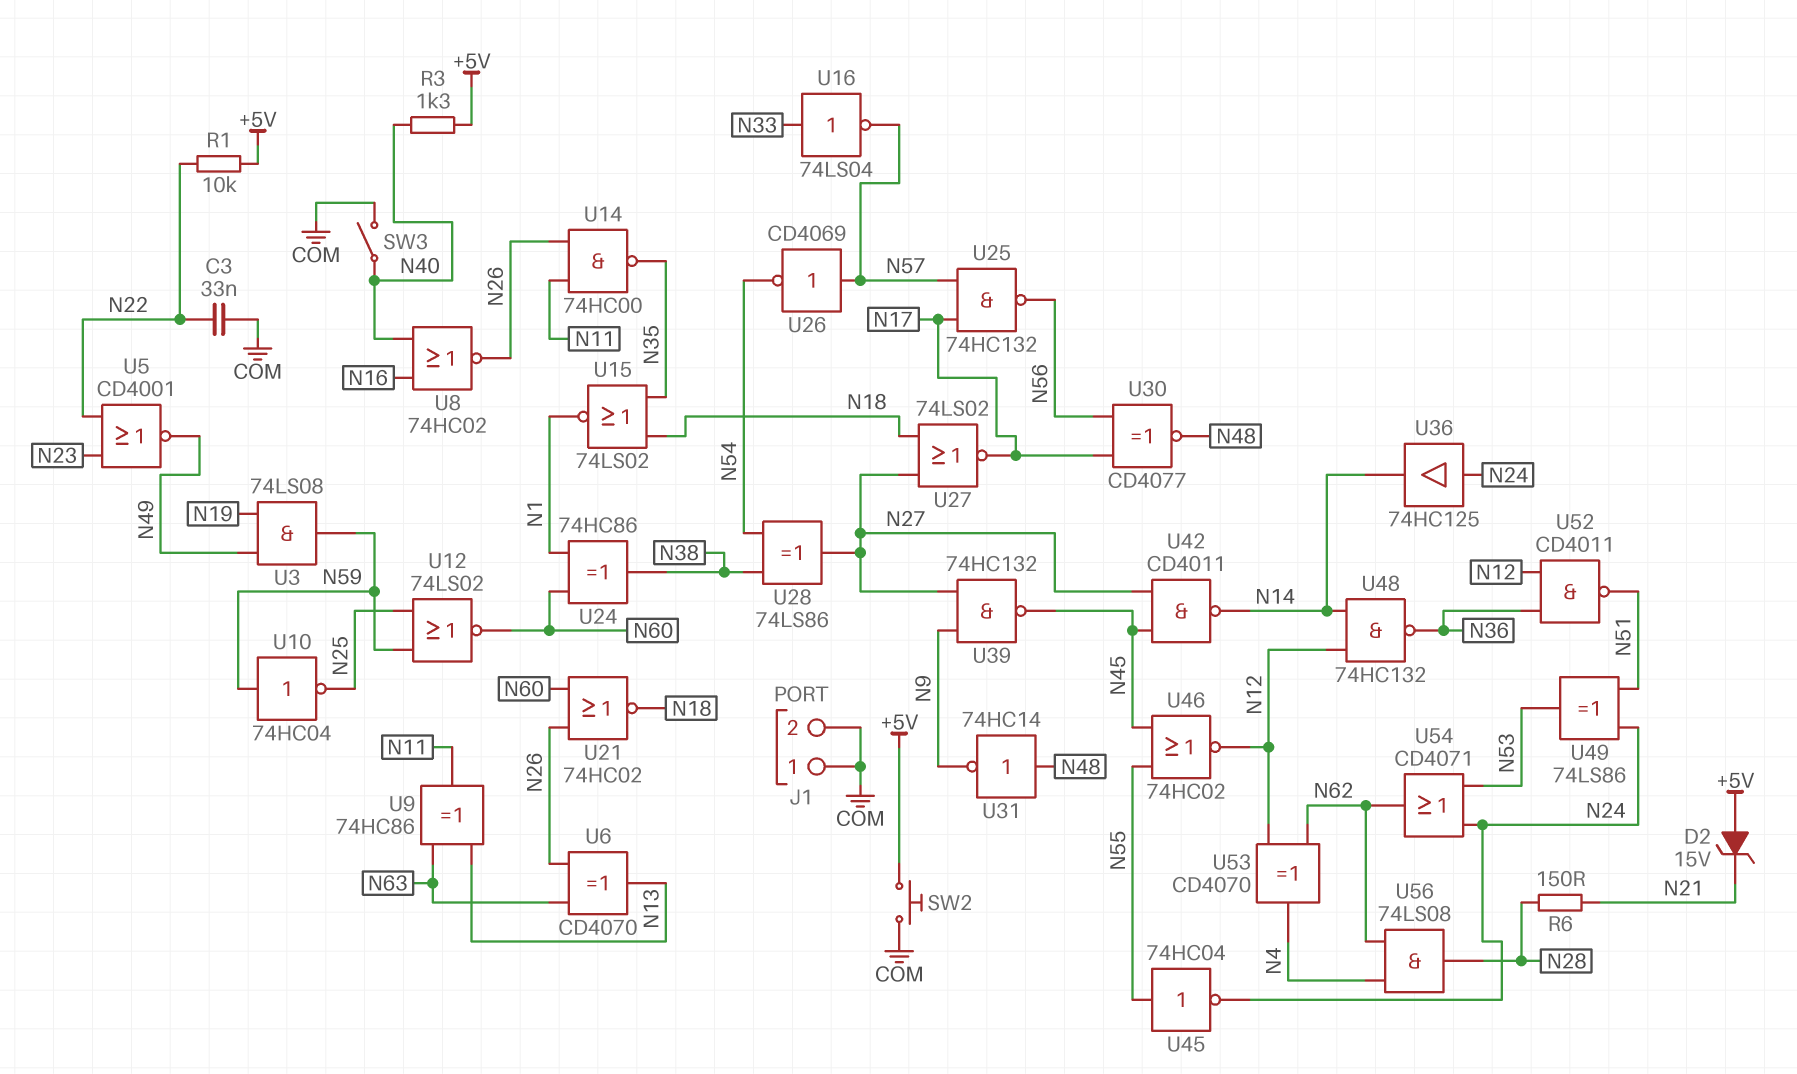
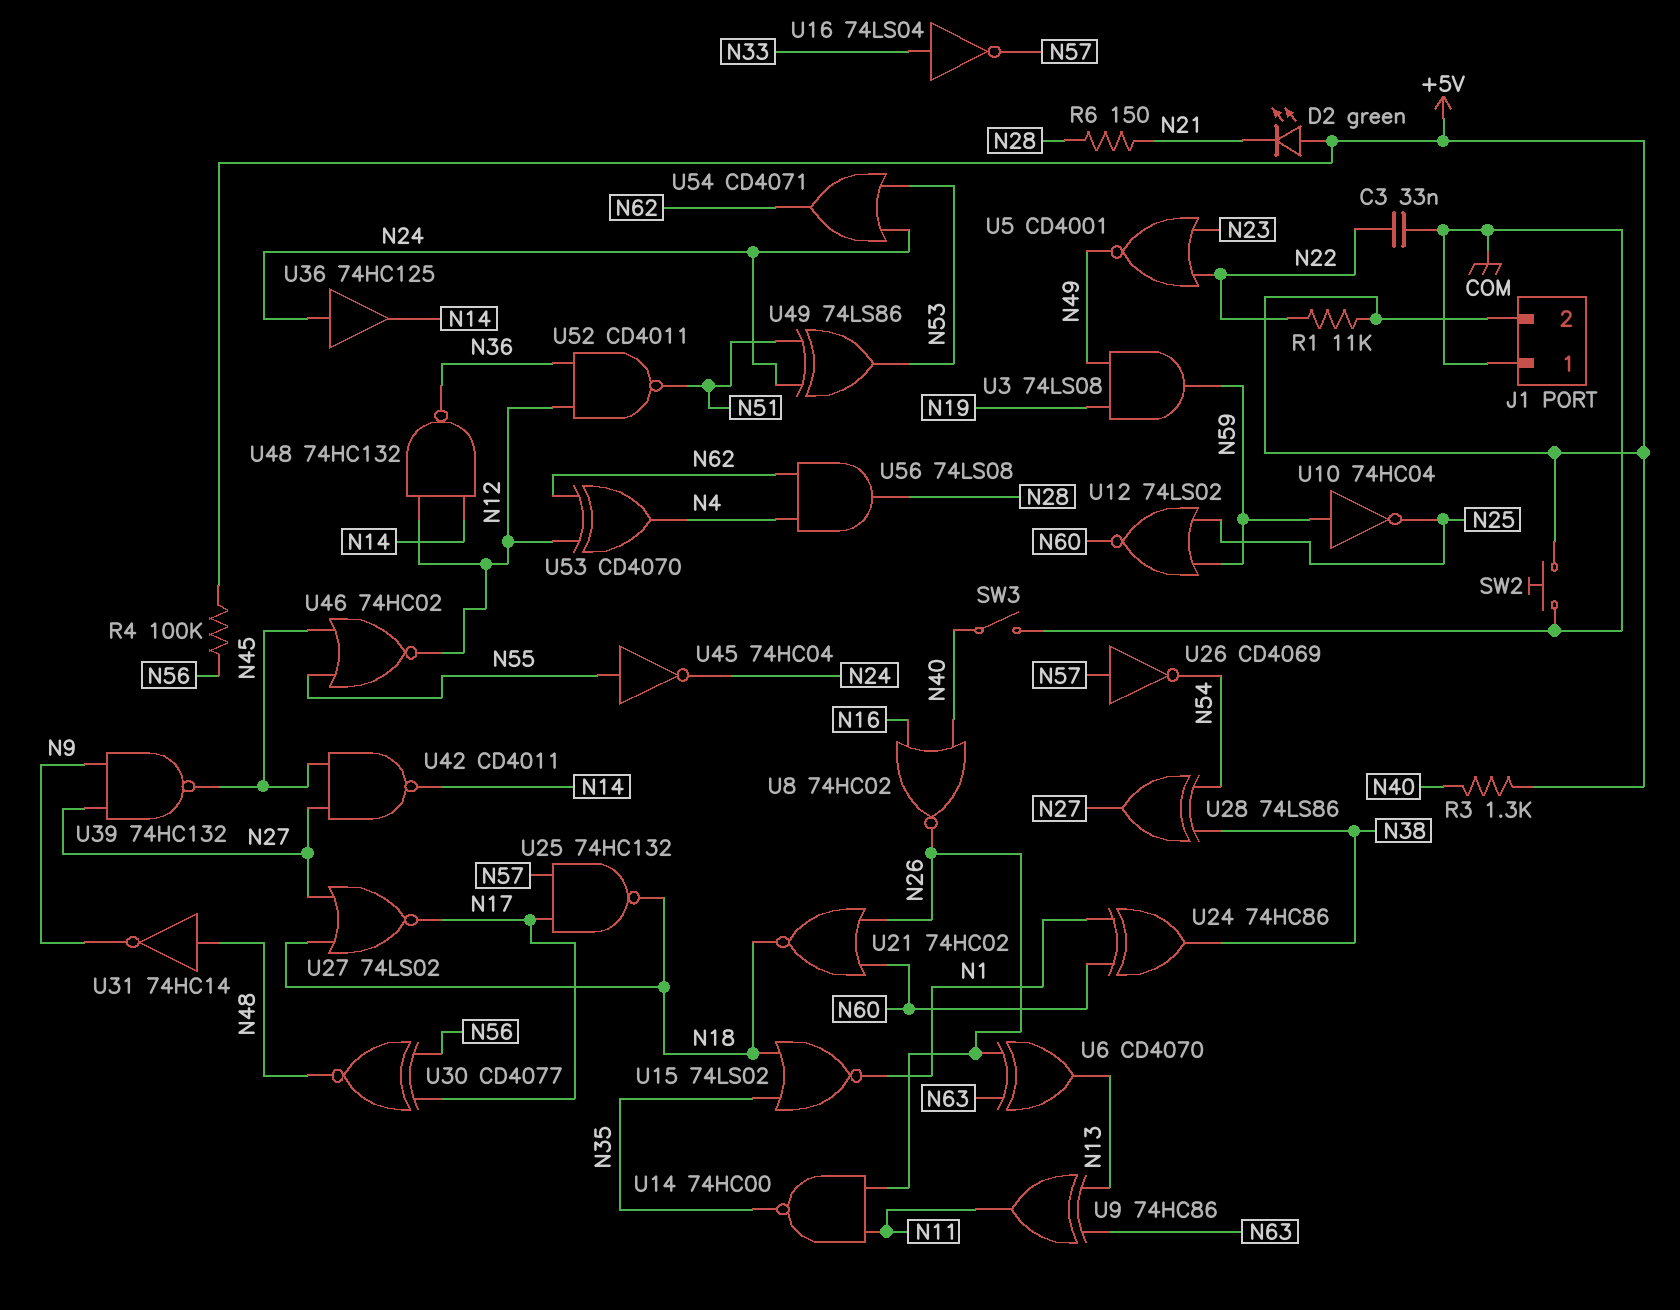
D2: zener 15V (A +5V, K N21) -> LED green (A +5V, K N21)
J1 pin 2: COM -> +5V
R1: 10k (+5V, N22) -> 11k (+5V, N22)
R4: none -> 100k (+5V, N56)
U25: NAND 74HC132 (in N17, in N57, out N56) -> NAND 74HC132 (in N17, in N57, out N18)

